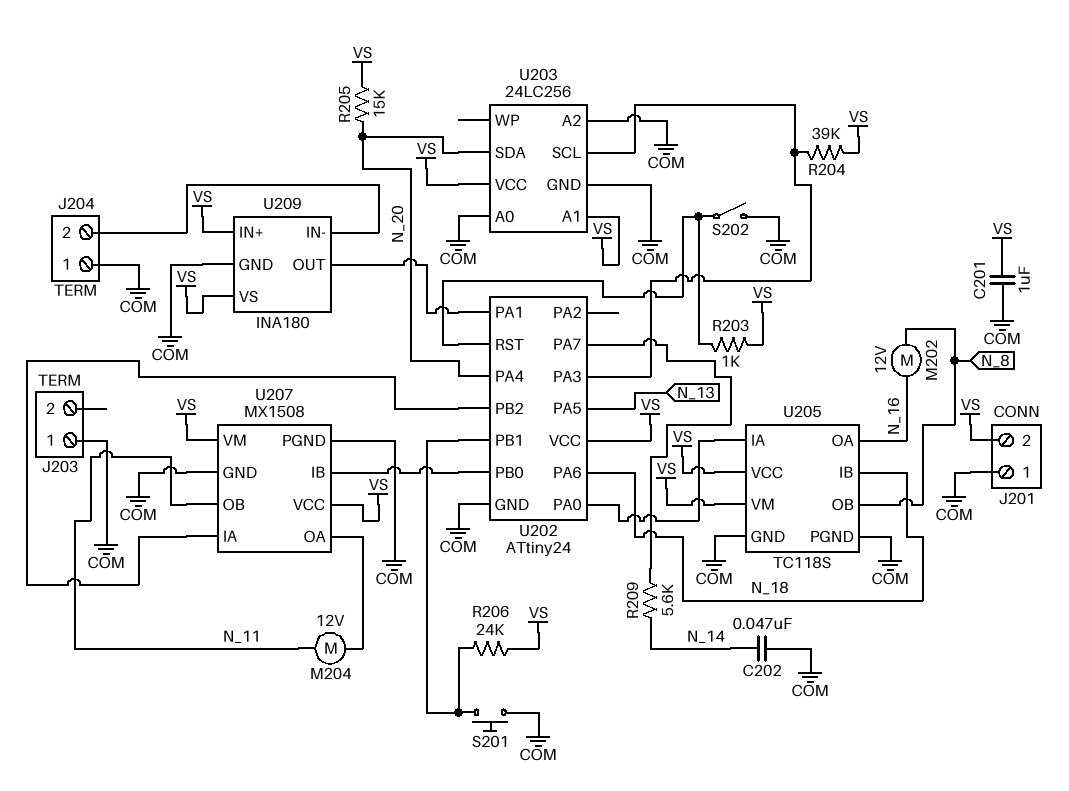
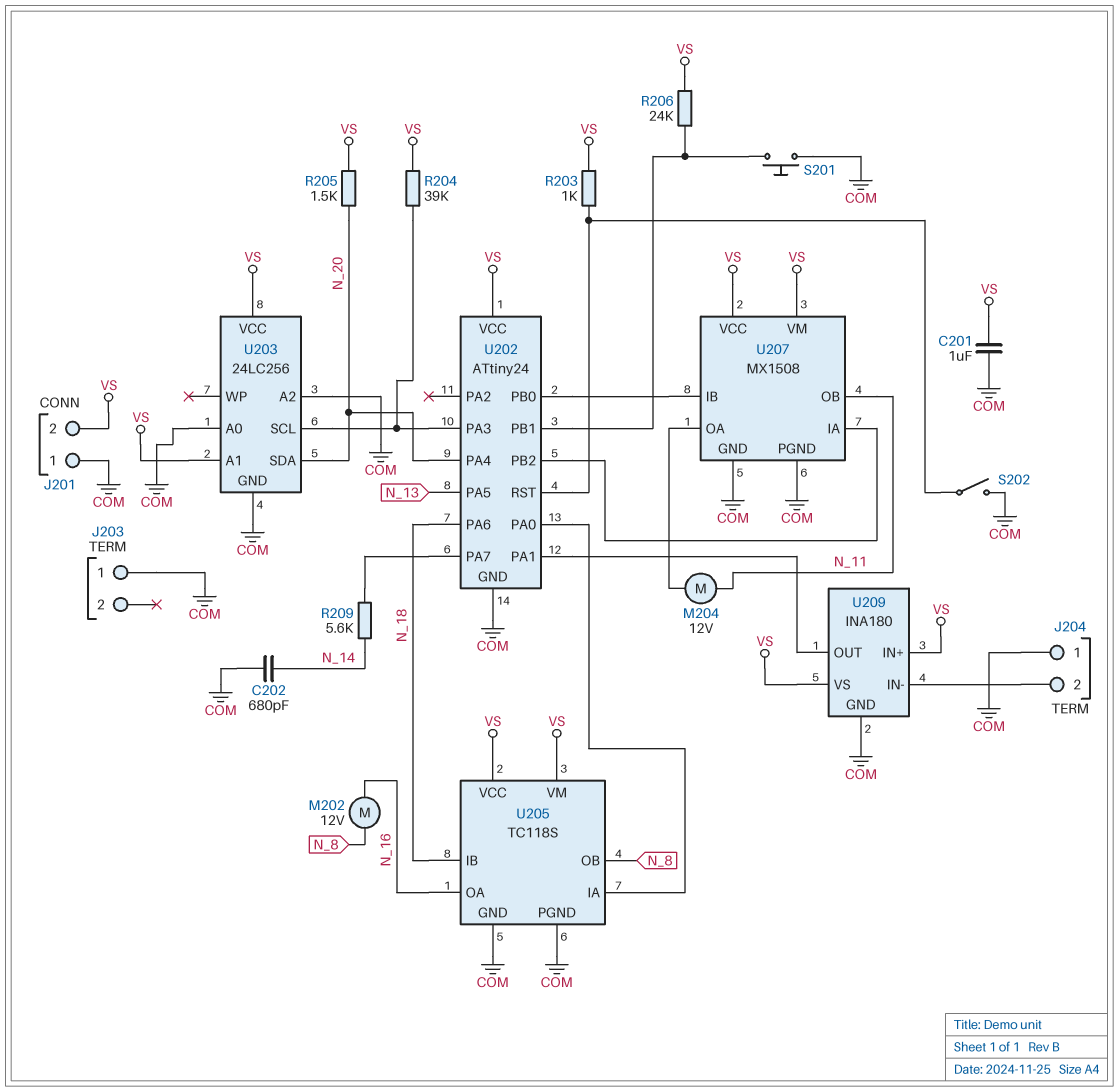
C202: 47nF (COM, N_14) -> 680pF (COM, N_14)
R205: 15k (N_20, VS) -> 1.5k (N_20, VS)

